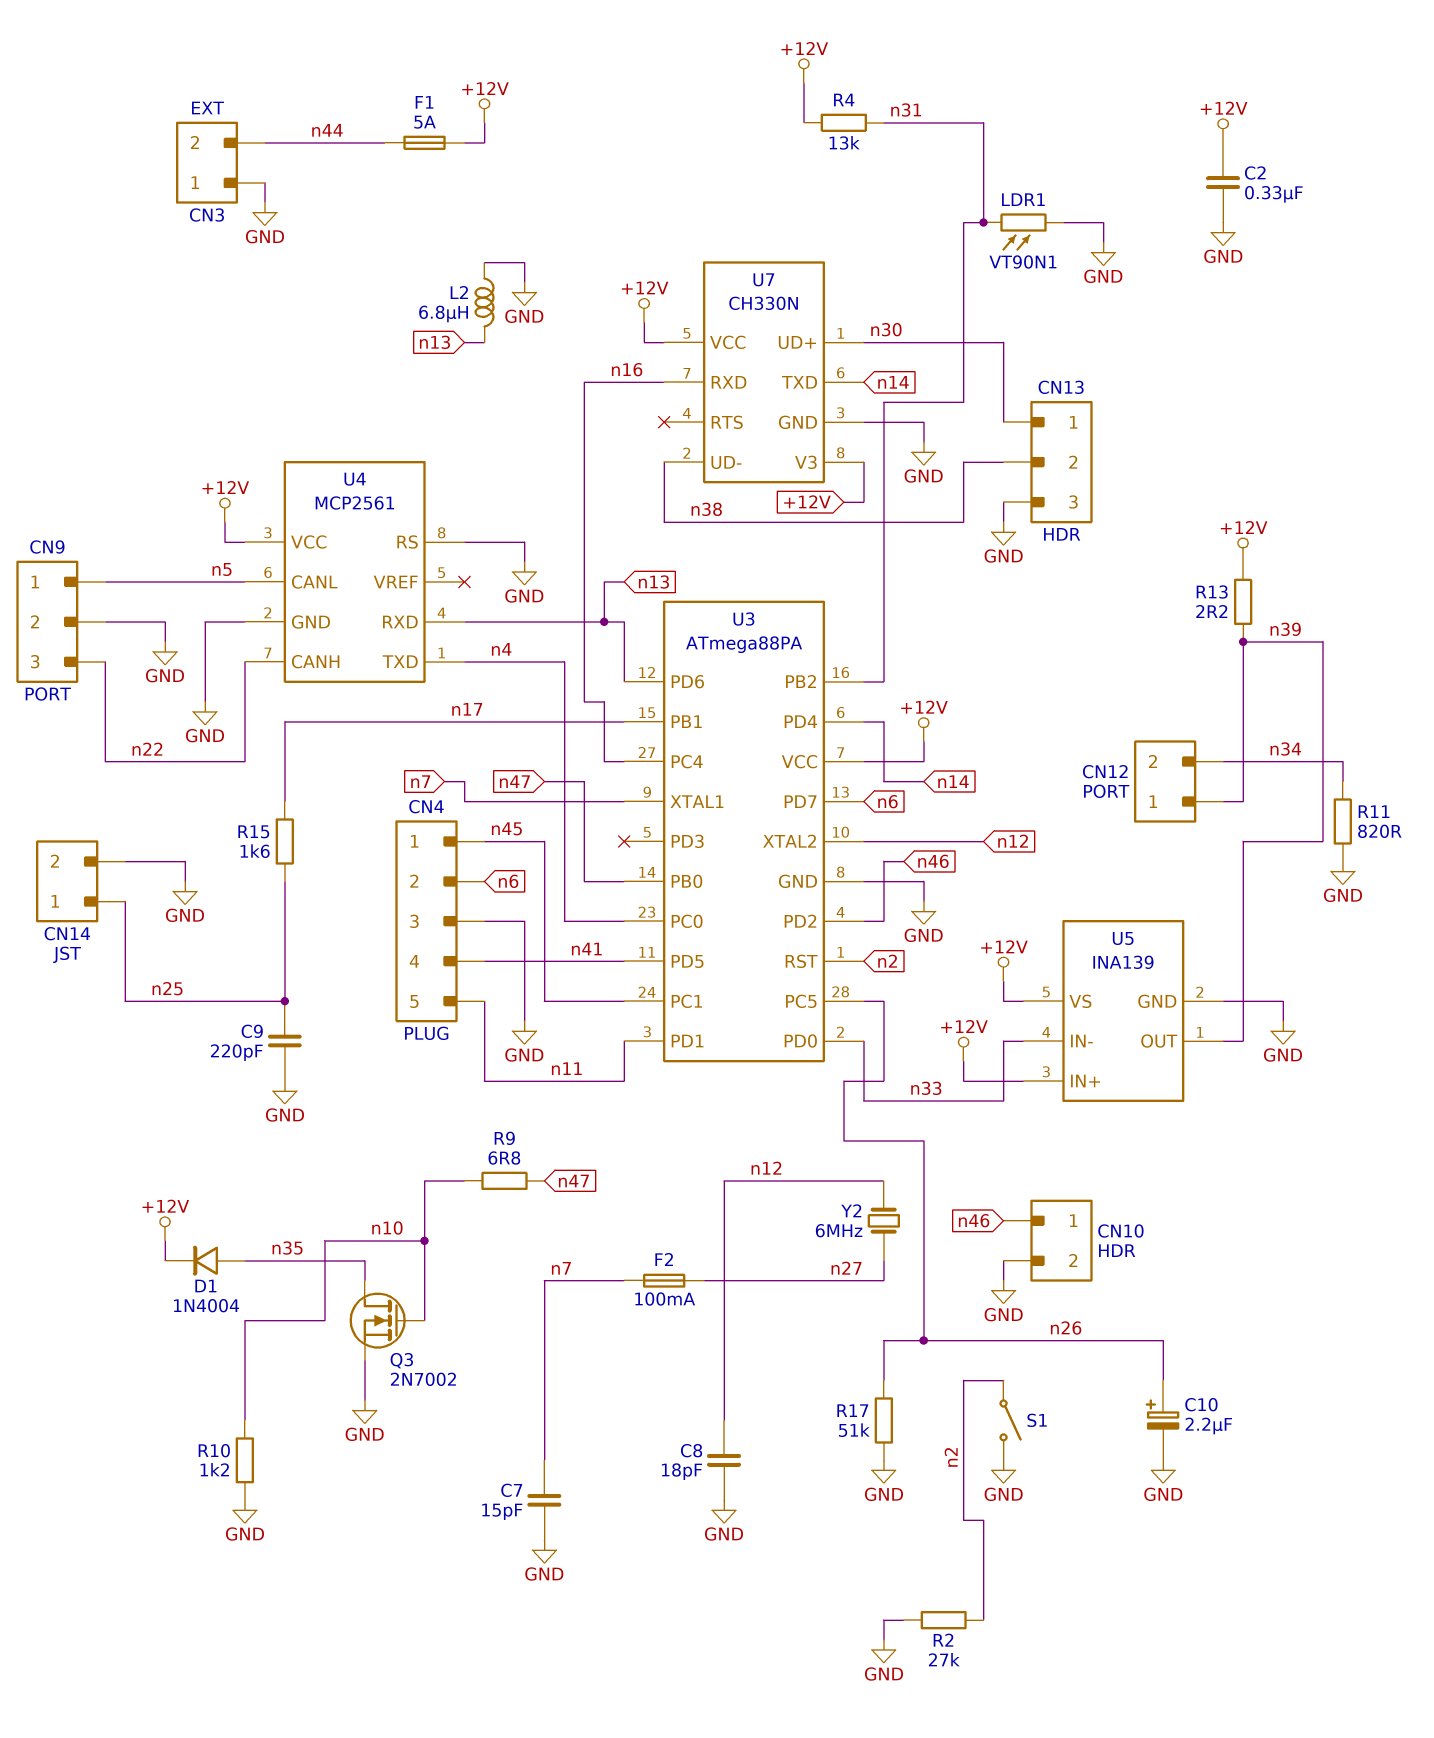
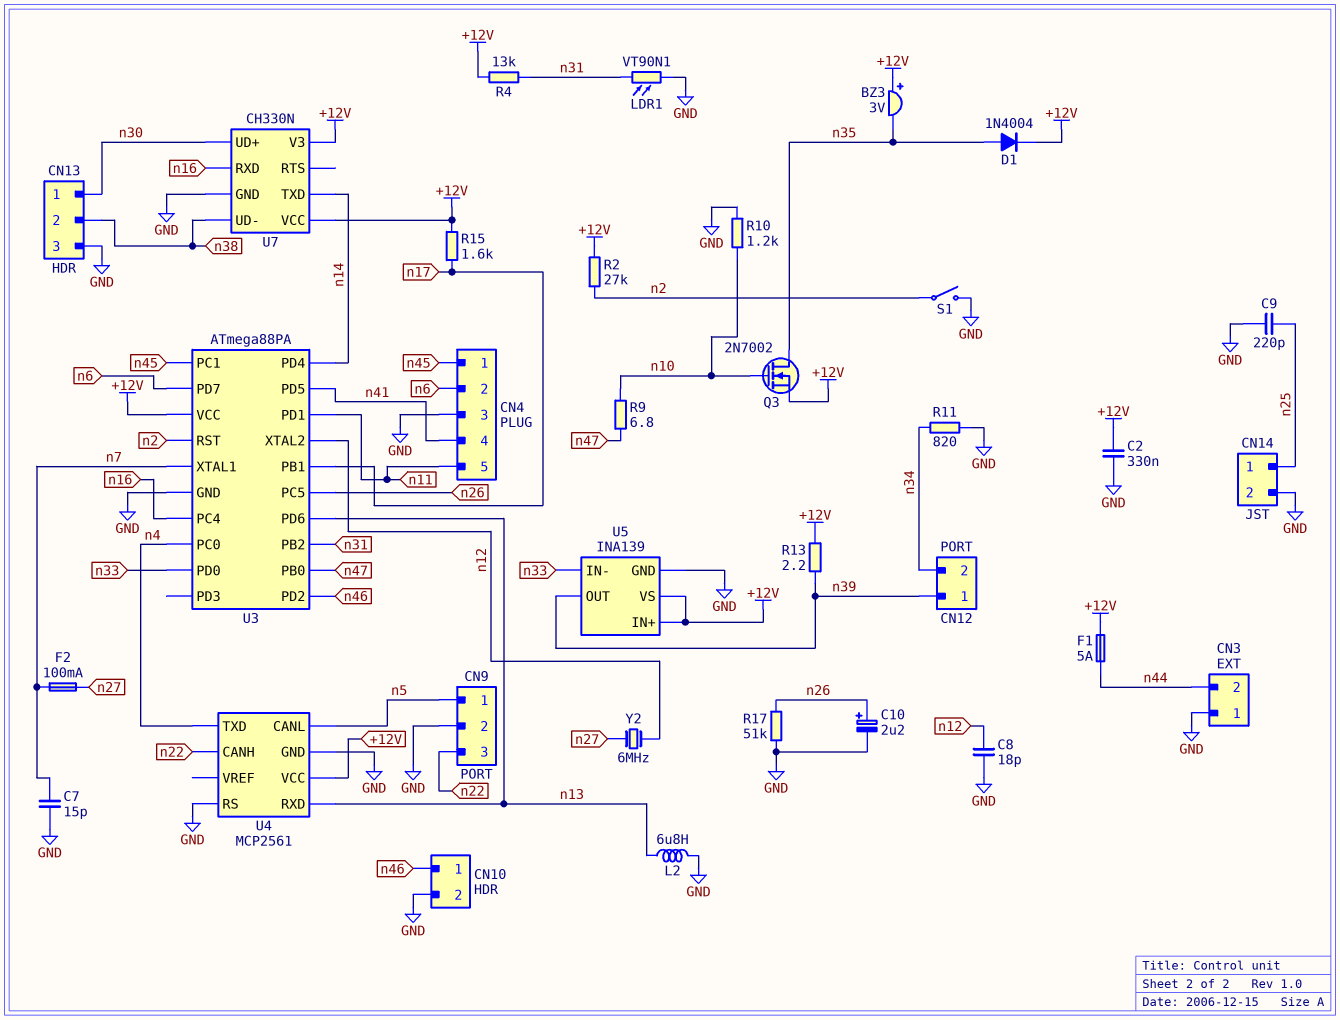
BZ3: none -> buzzer 3V (plus +12V, minus n35)
Q3: NMOS 2N7002 (G n10, D n35, S GND) -> NMOS 2N7002 (G n10, D n35, S +12V)
R2: 27k (GND, n2) -> 27k (+12V, n2)
R15: 1.6k (n17, n25) -> 1.6k (+12V, n17)

